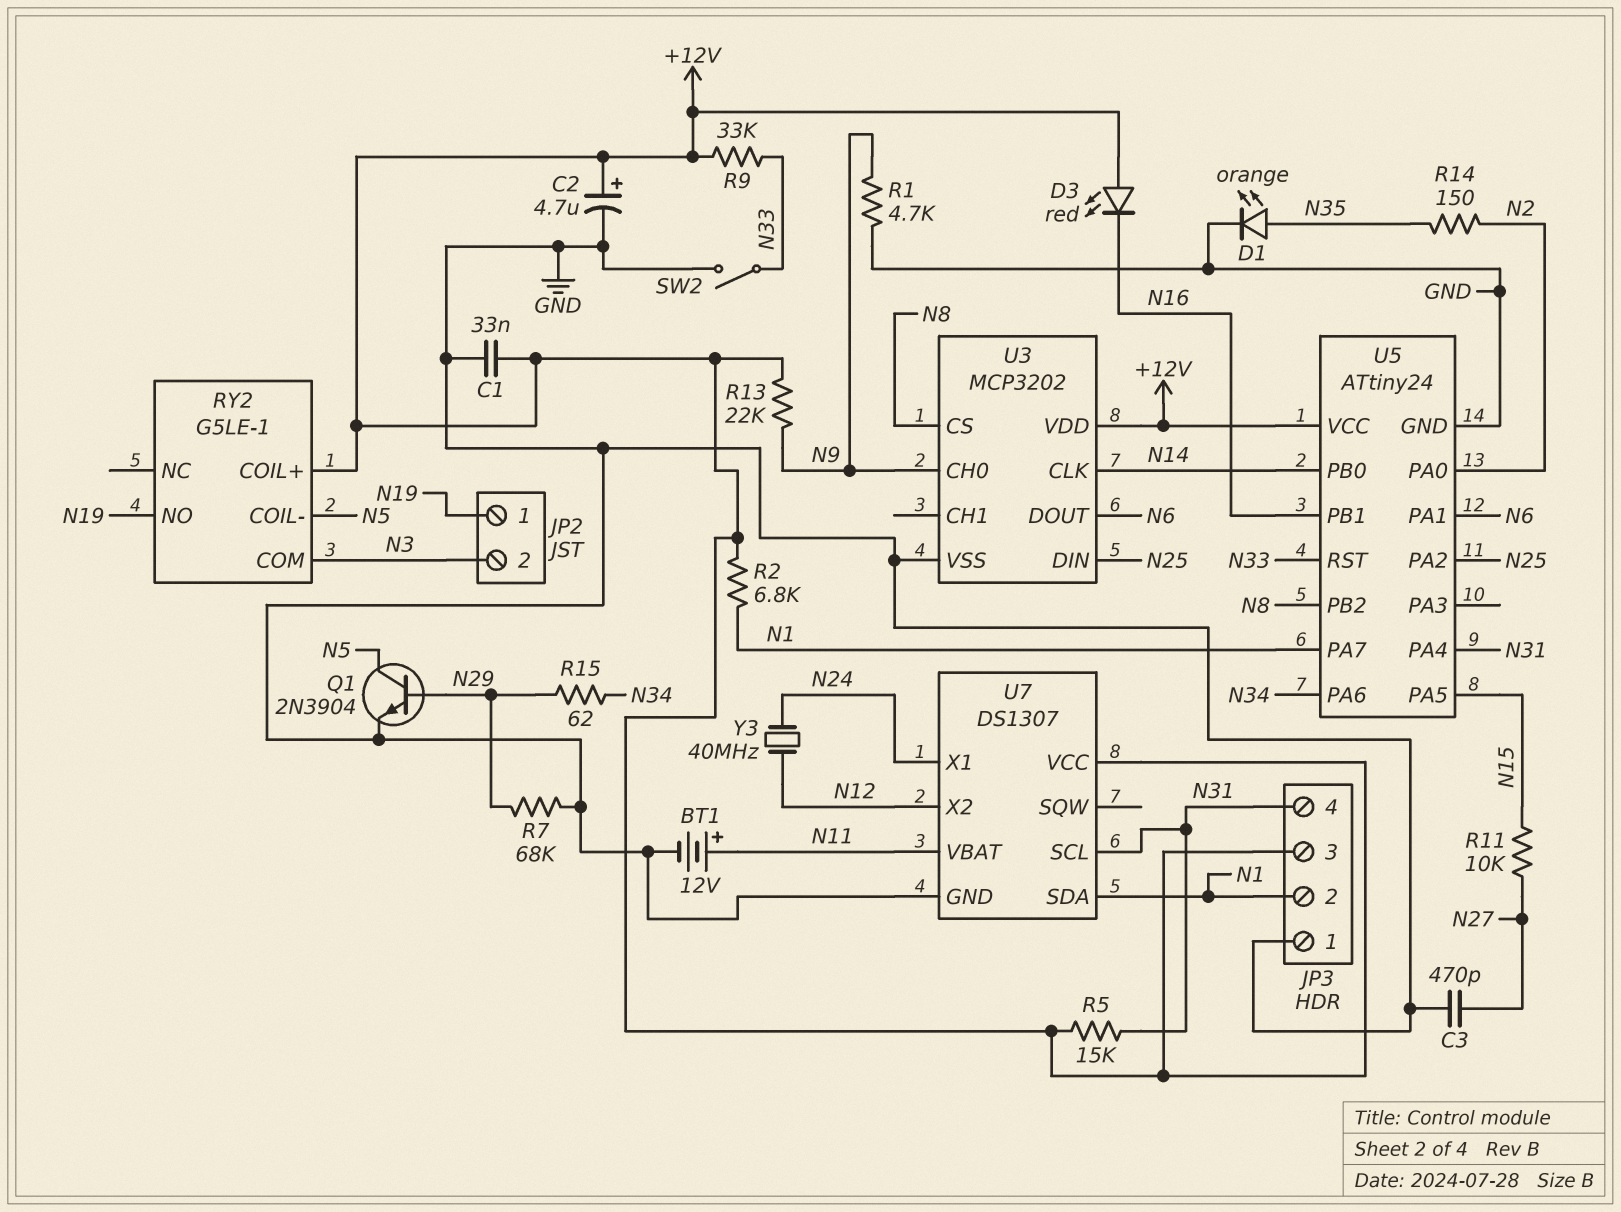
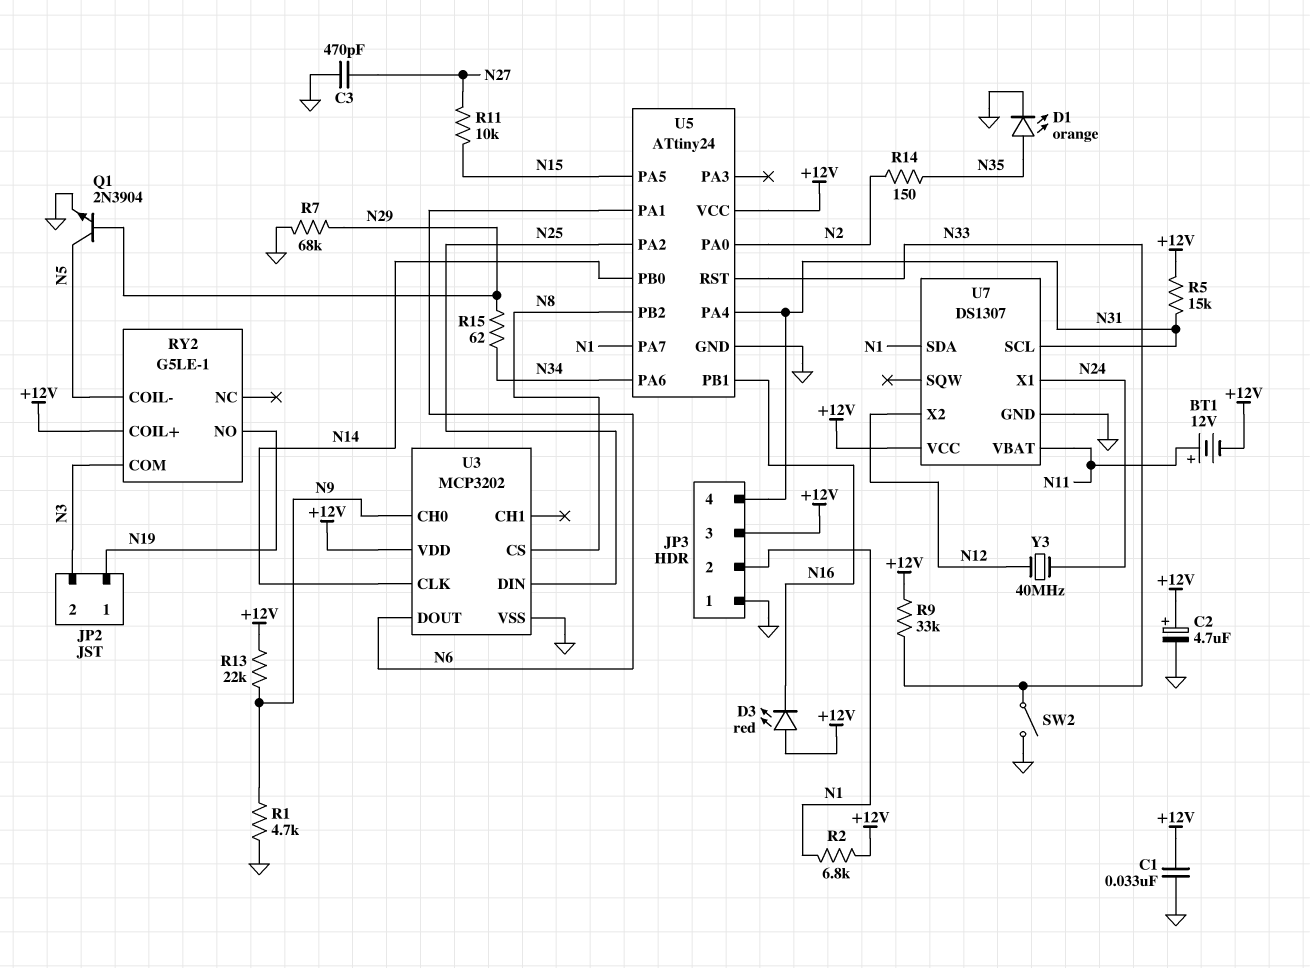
BT1: 12V (plus N11, minus GND) -> 12V (plus N11, minus +12V)

